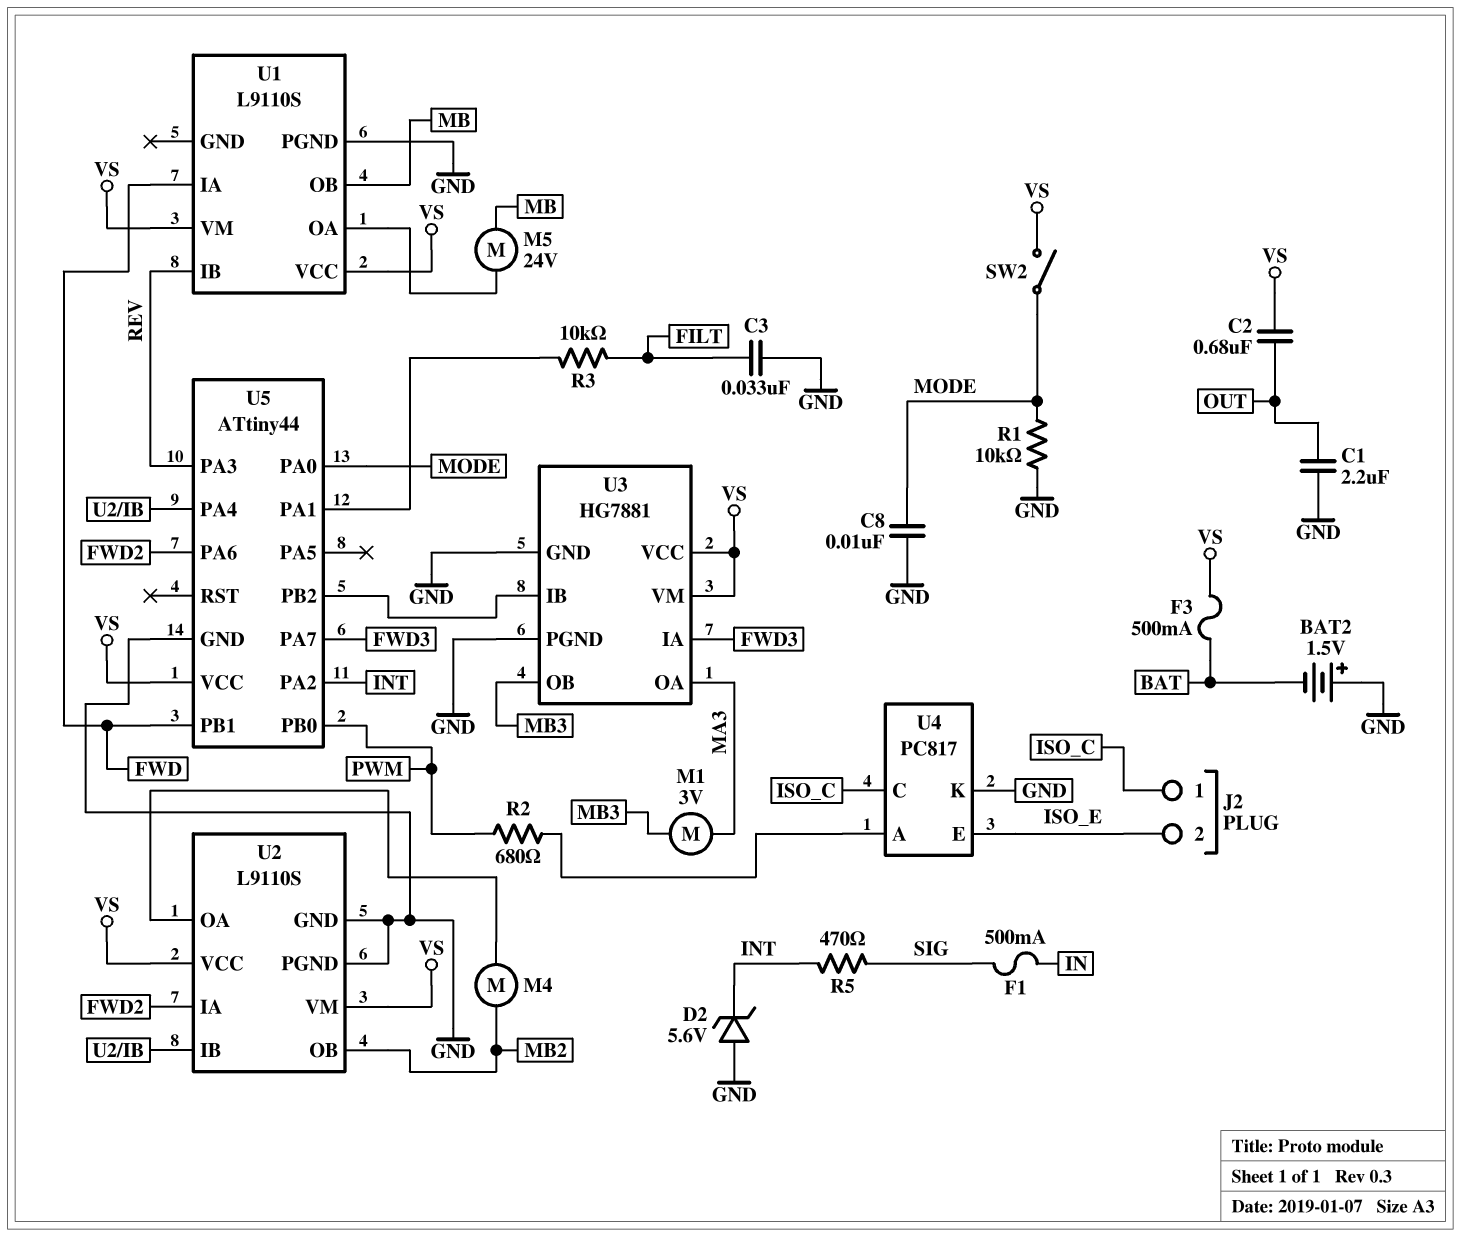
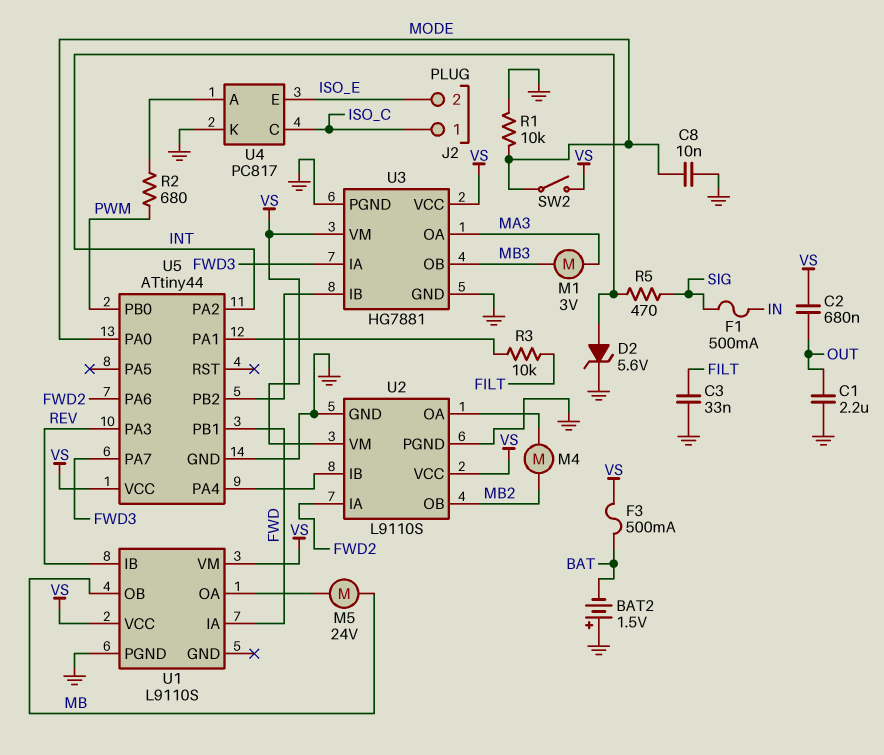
D2: zener 5.6V (A GND, K INT) -> zener 5.6V (A INT, K GND)

